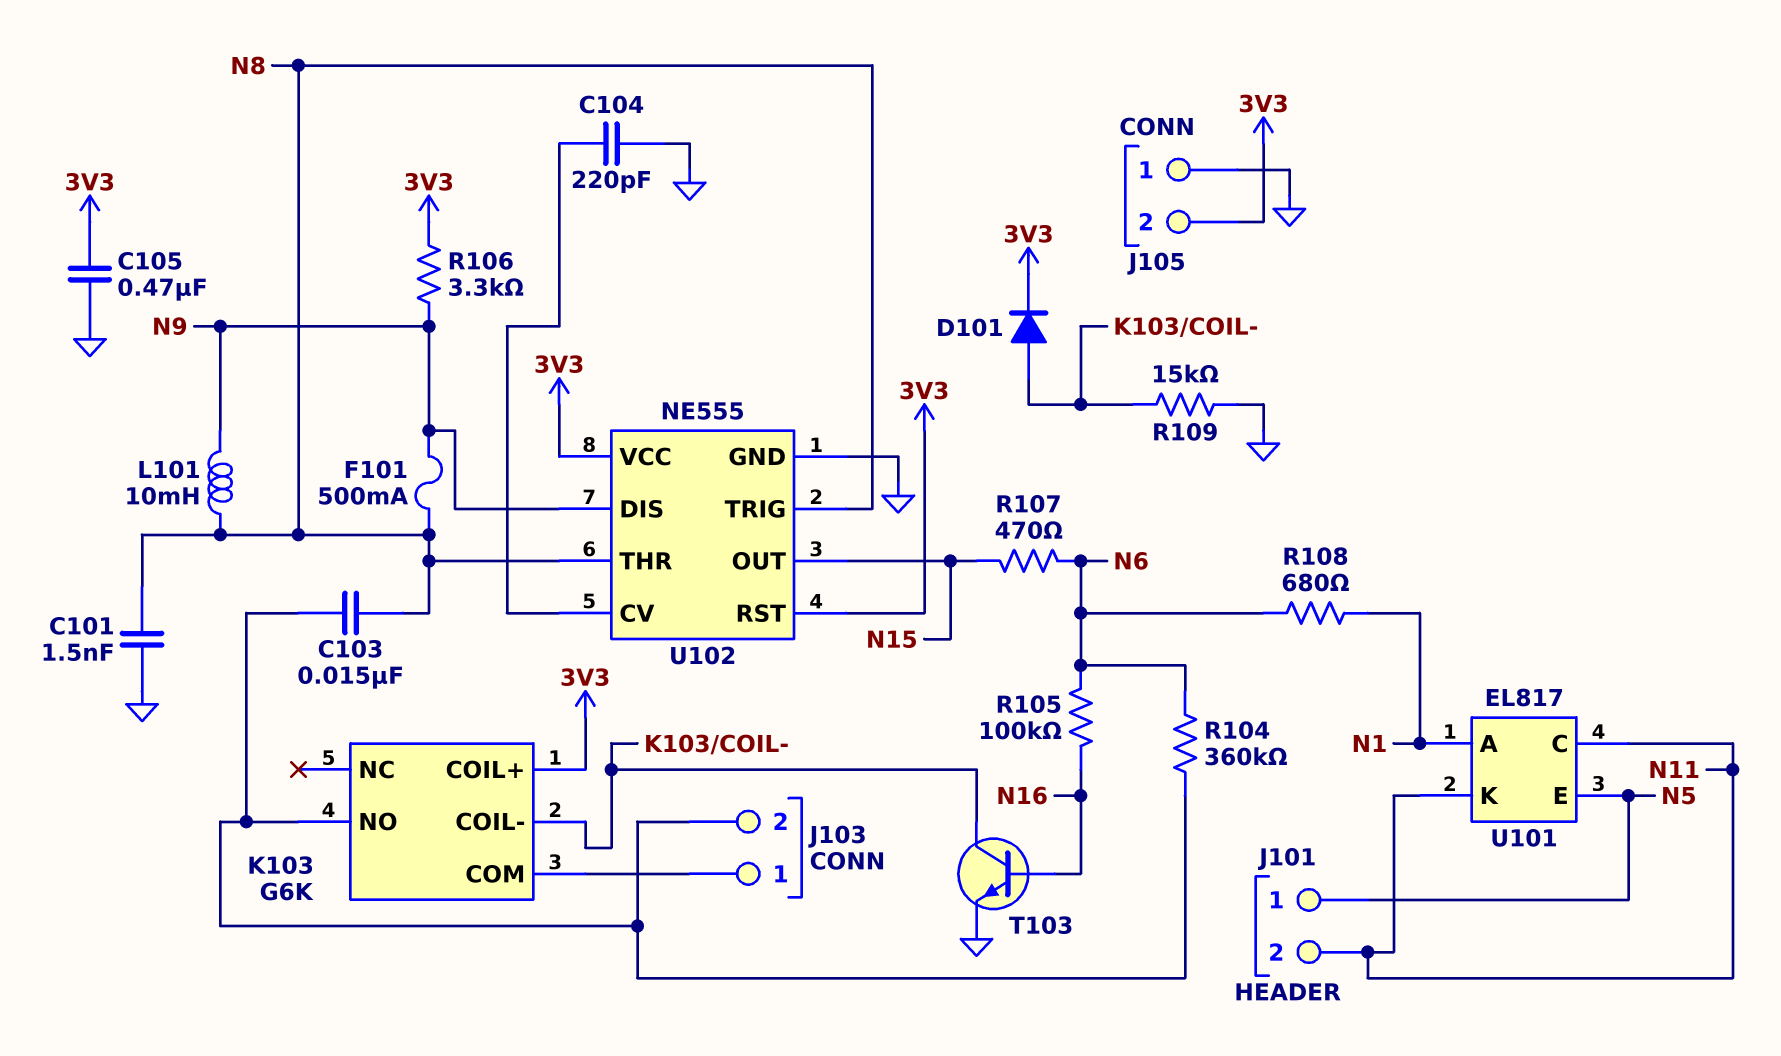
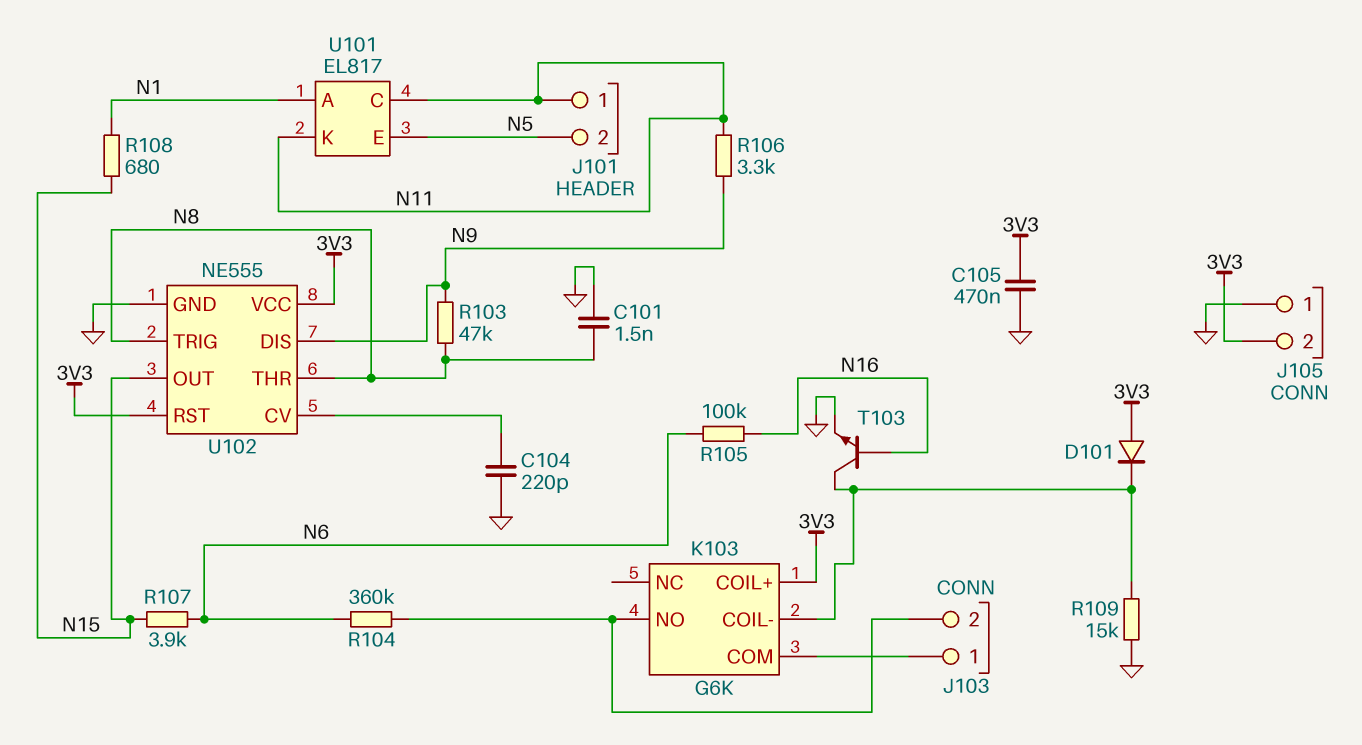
C103: 15nF (J103/2, N8) -> none
D101: diode (A K103/COIL-, K 3V3) -> diode (A 3V3, K K103/COIL-)
F101: 500mA (N8, N9) -> none
J101 pin 1: N5 -> N11
J101 pin 2: N11 -> N5
L101: 10mH (N8, N9) -> none
R103: none -> 47k (N8, N9)
R106: 3.3k (3V3, N9) -> 3.3k (N9, N11)
R107: 470 (N6, N15) -> 3.9k (N6, N15)
R108: 680 (N1, N6) -> 680 (N1, N15)

